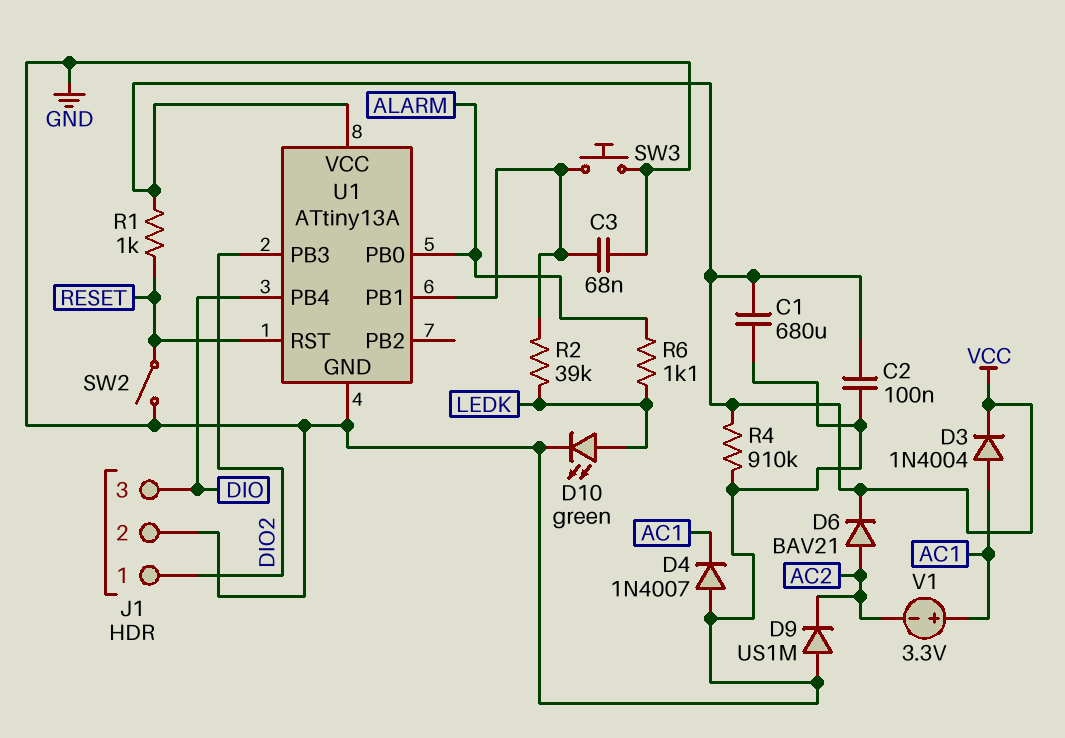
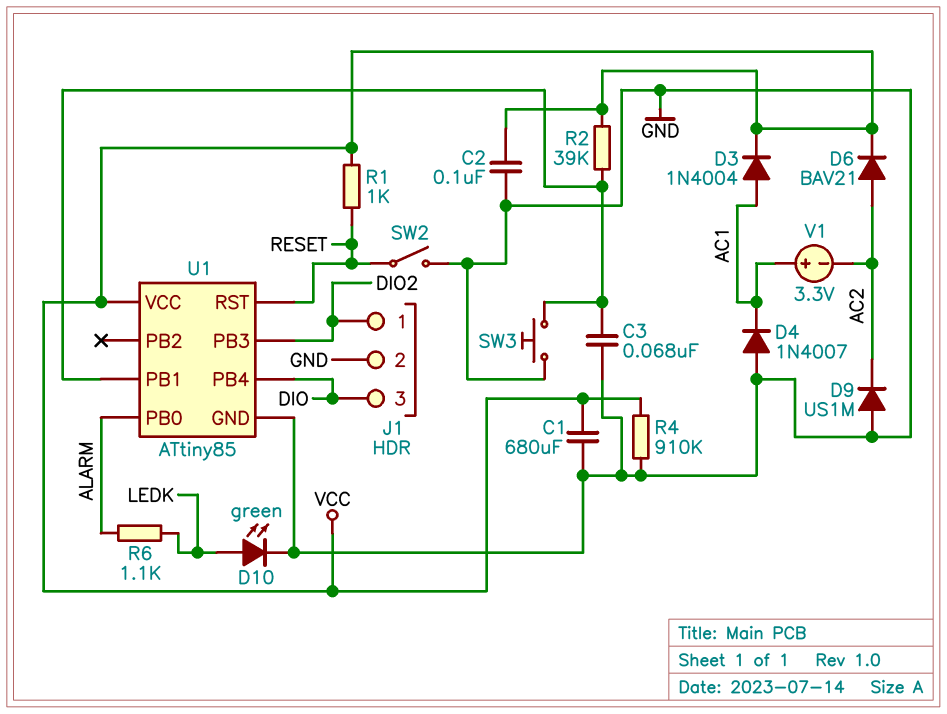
R2: 39k (LEDK, U1/PB1) -> 39k (U1/PB1, VCC)
U1: ATtiny13A -> ATtiny85

